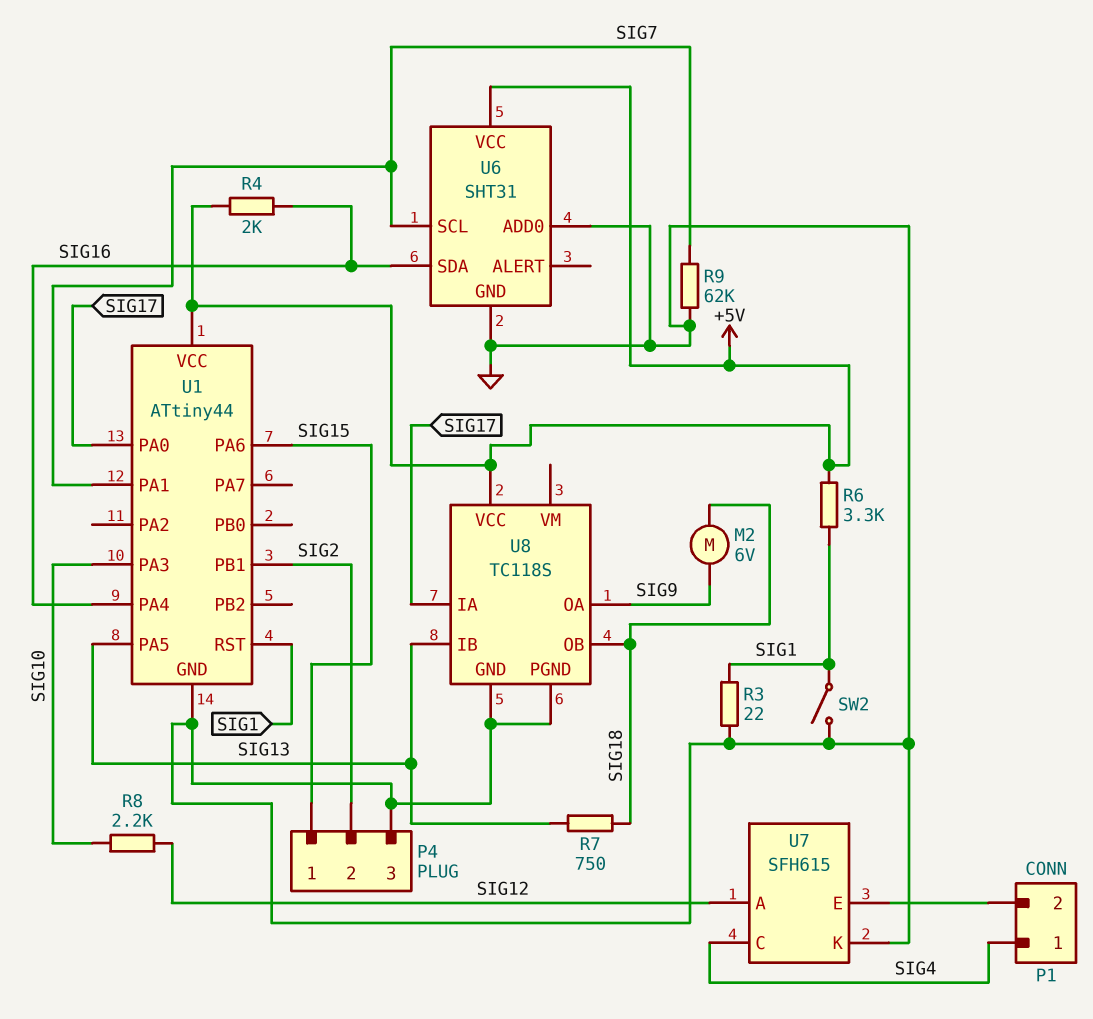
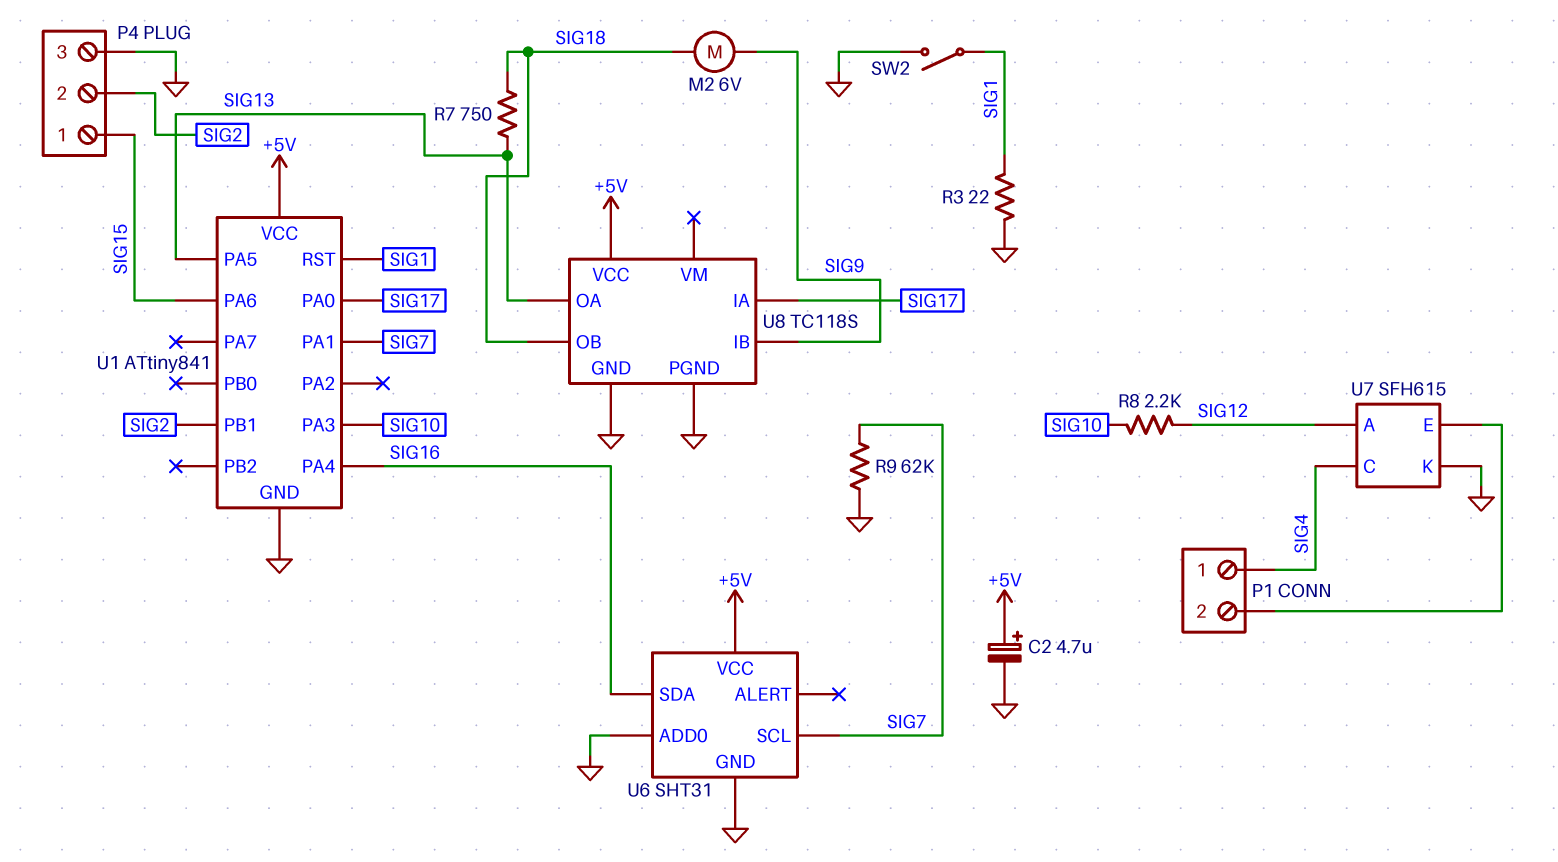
C2: none -> 4.7uF (plus +5V, minus GND)
R4: 2k (+5V, SIG16) -> none
R6: 3.3k (+5V, SIG1) -> none
U1: ATtiny44 -> ATtiny841
U8 pin IB: SIG13 -> SIG9
U8 pin OA: SIG9 -> SIG13

